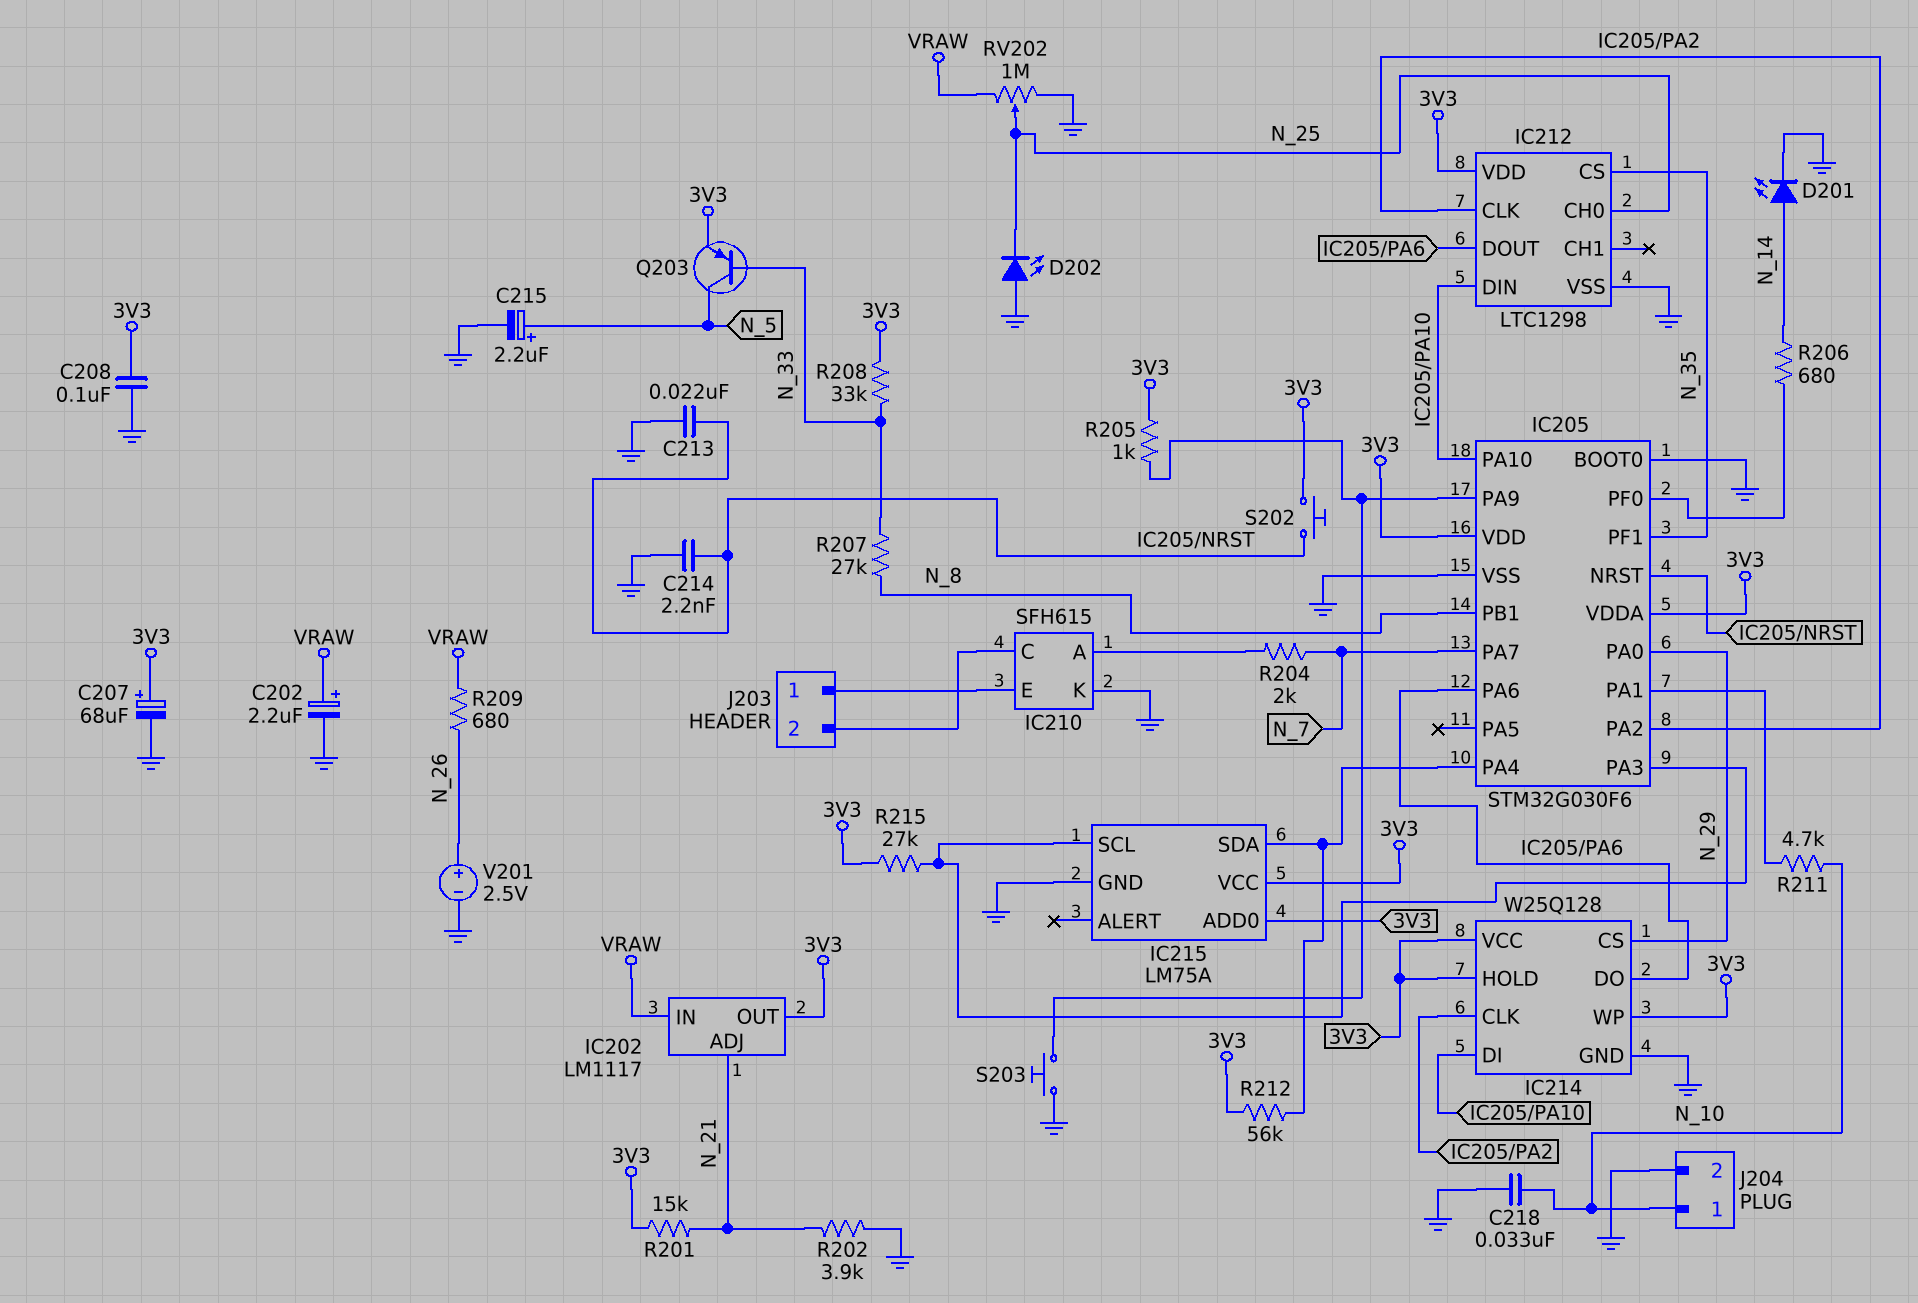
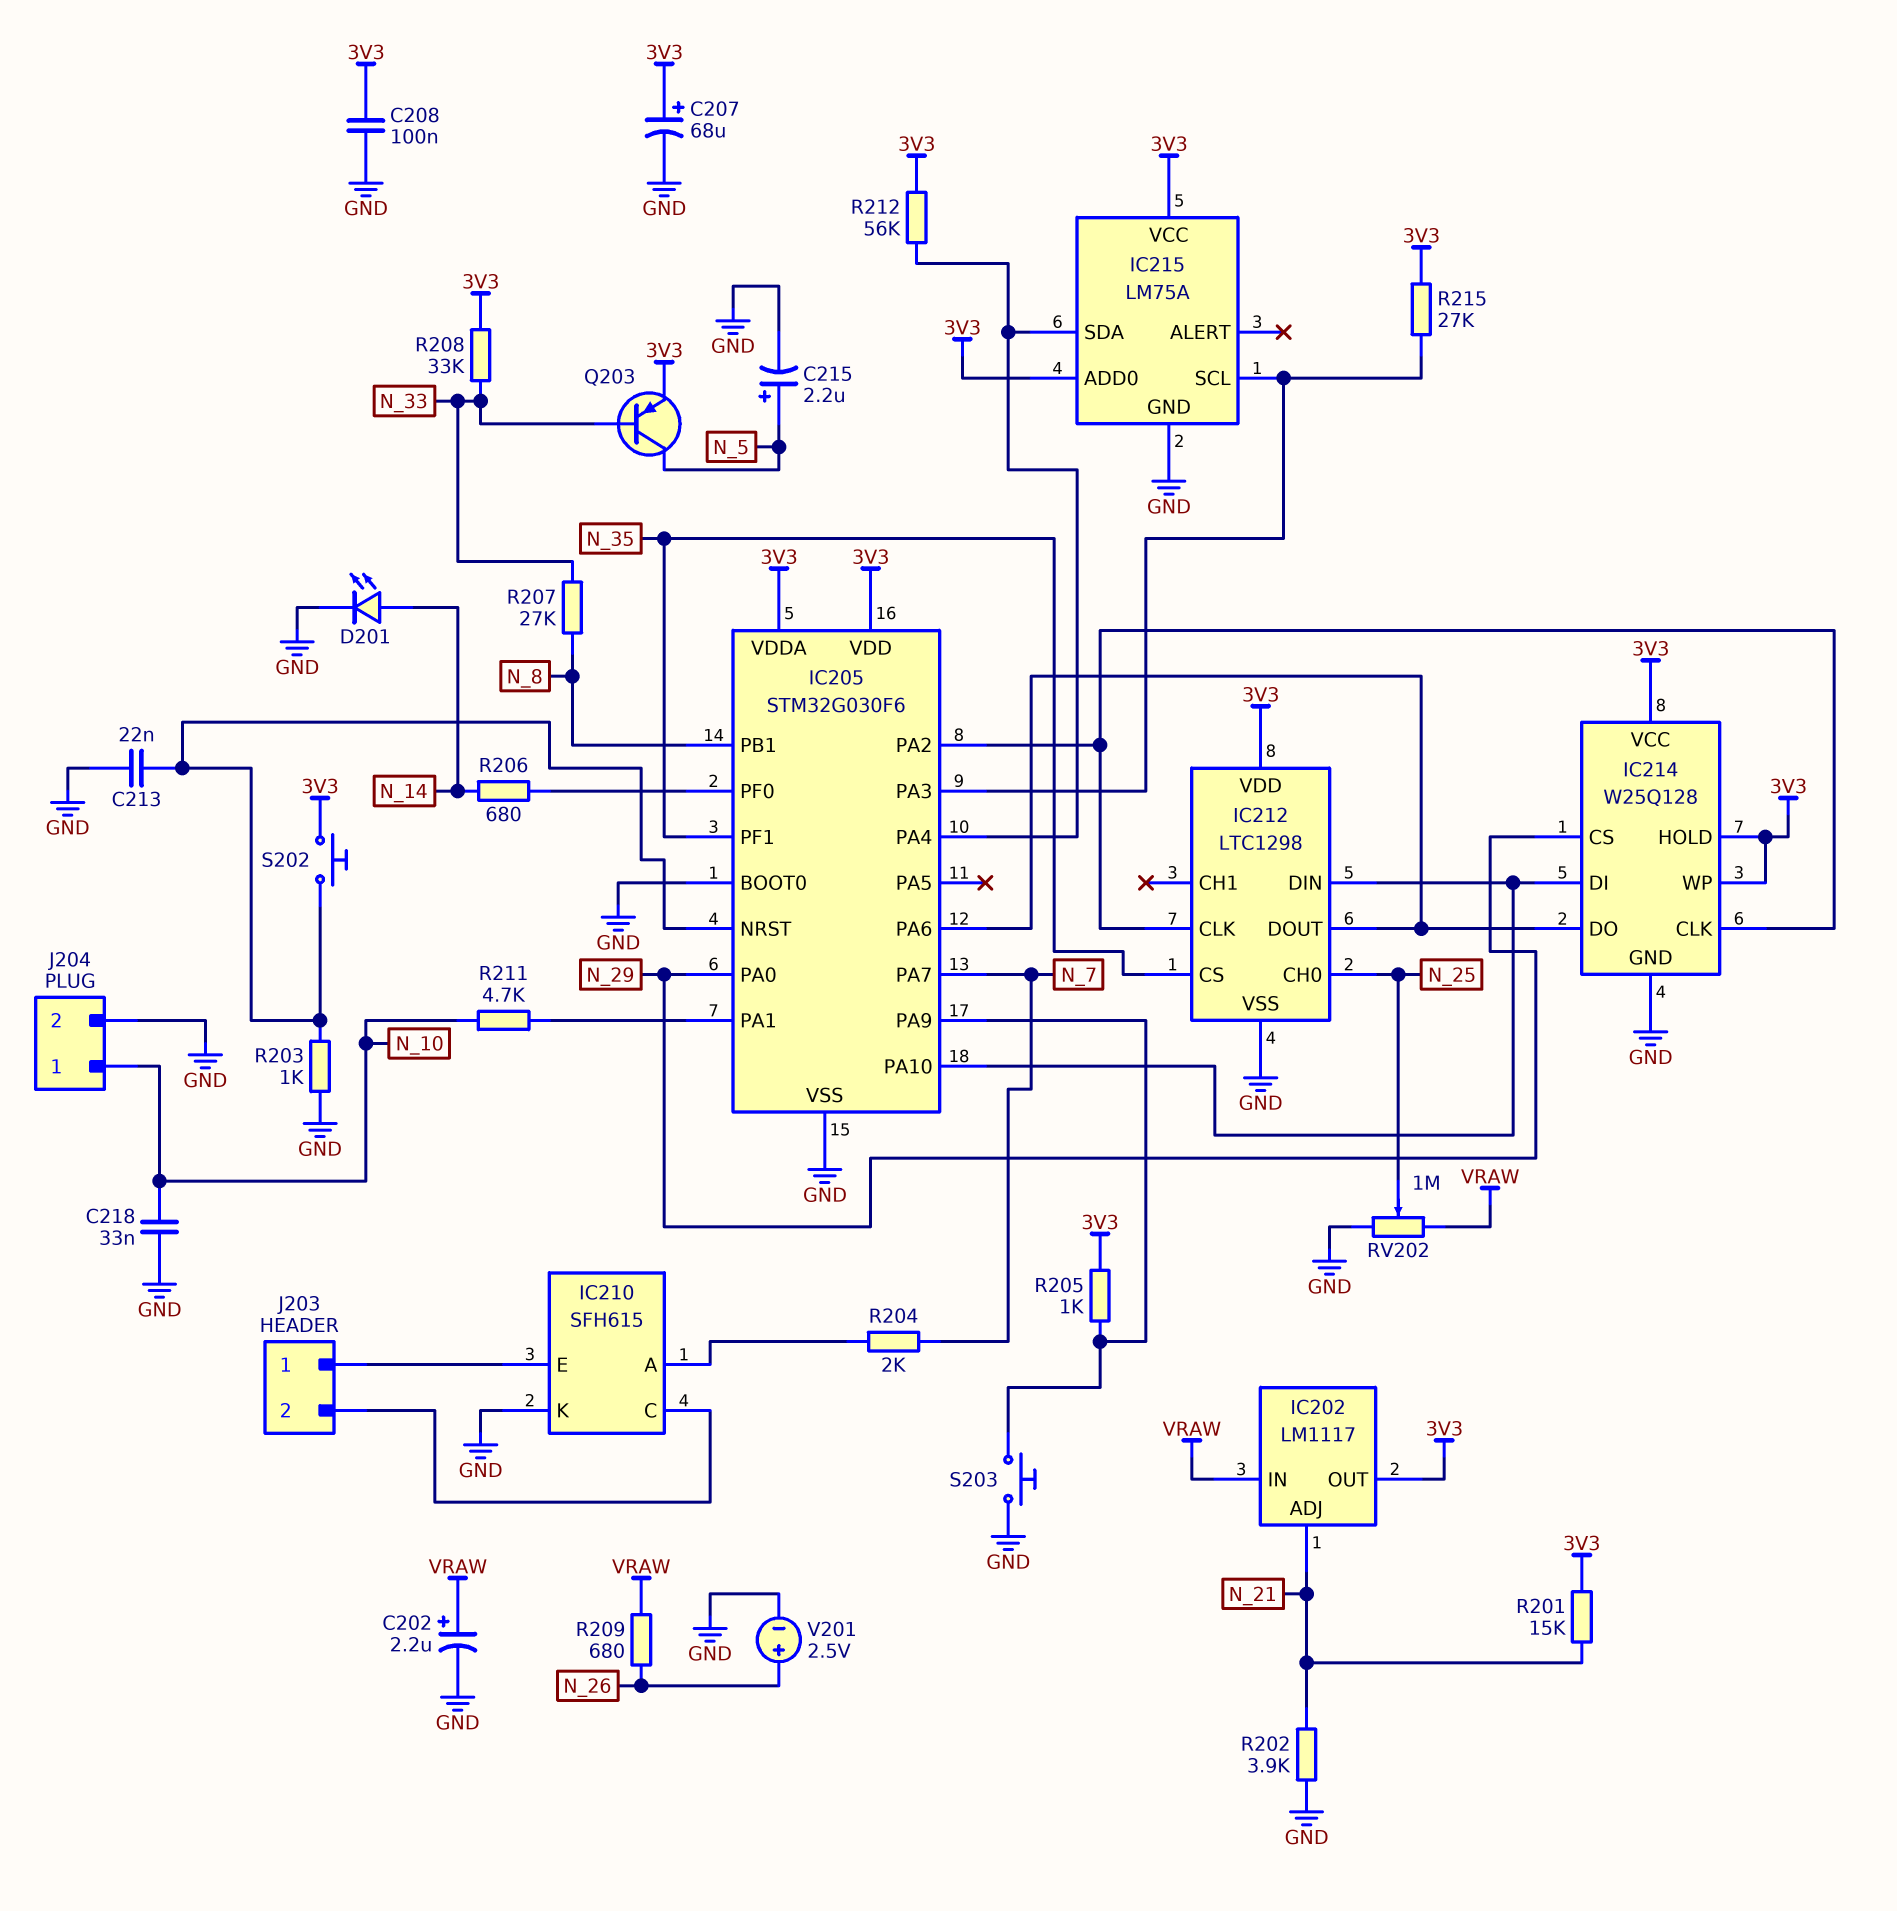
C214: 2.2nF (GND, IC205/NRST) -> none
D202: LED (A GND, K N_25) -> none
R203: none -> 1k (GND, IC205/NRST)

